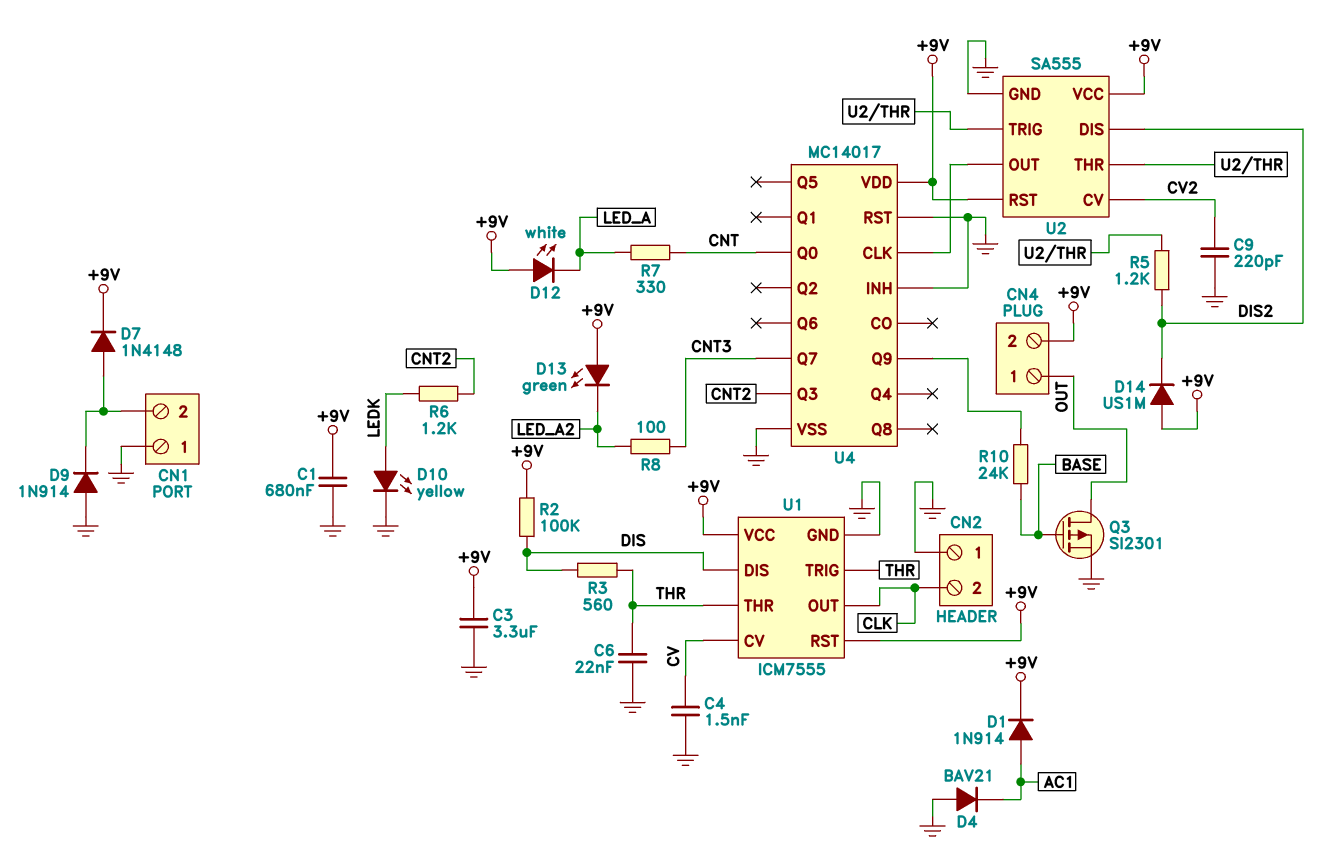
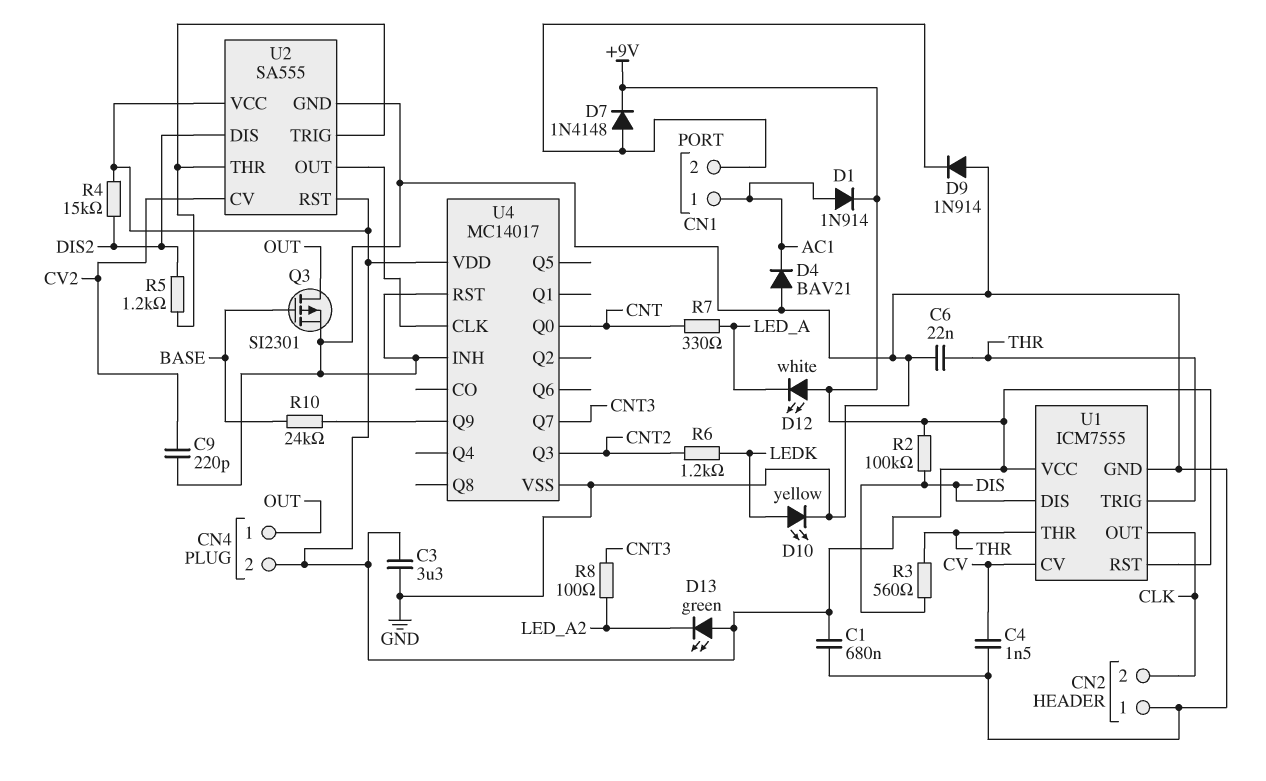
CN1 pin 1: GND -> AC1
D14: diode US1M (A +9V, K DIS2) -> none
R4: none -> 15k (+9V, DIS2)

